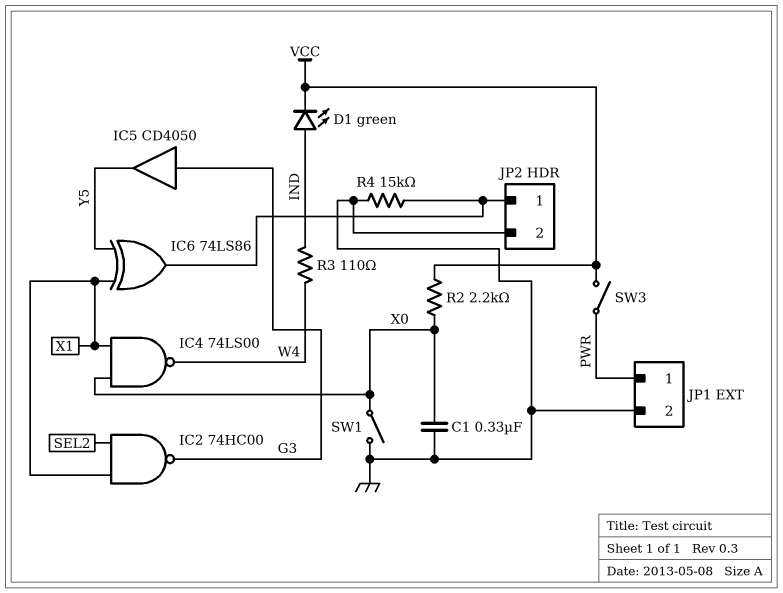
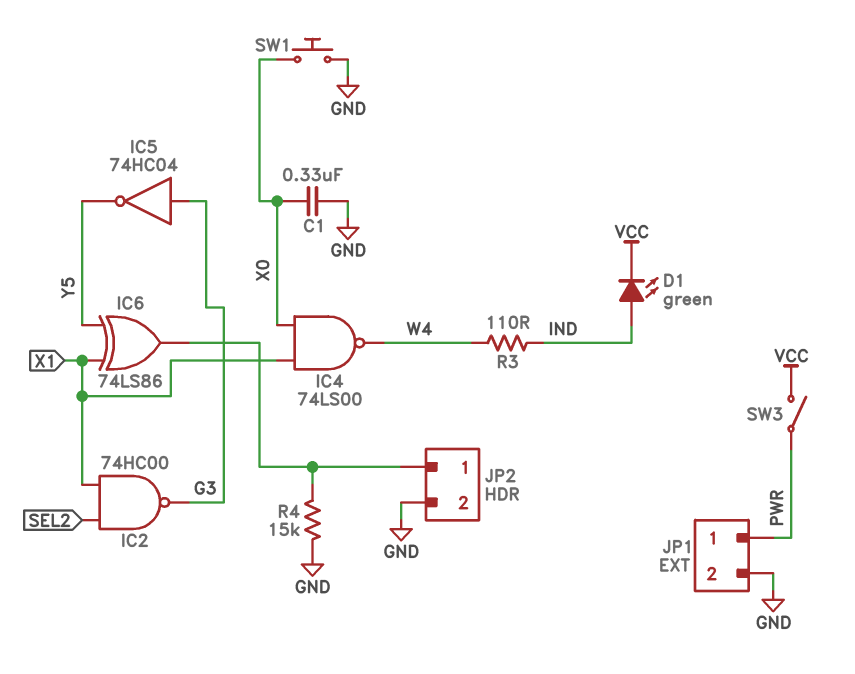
IC5: buffer CD4050 (in G3, out Y5) -> NOT 74HC04 (in G3, out Y5)
R2: 2.2k (VCC, X0) -> none
SW1: switch (GND, X0) -> button (GND, X0)

